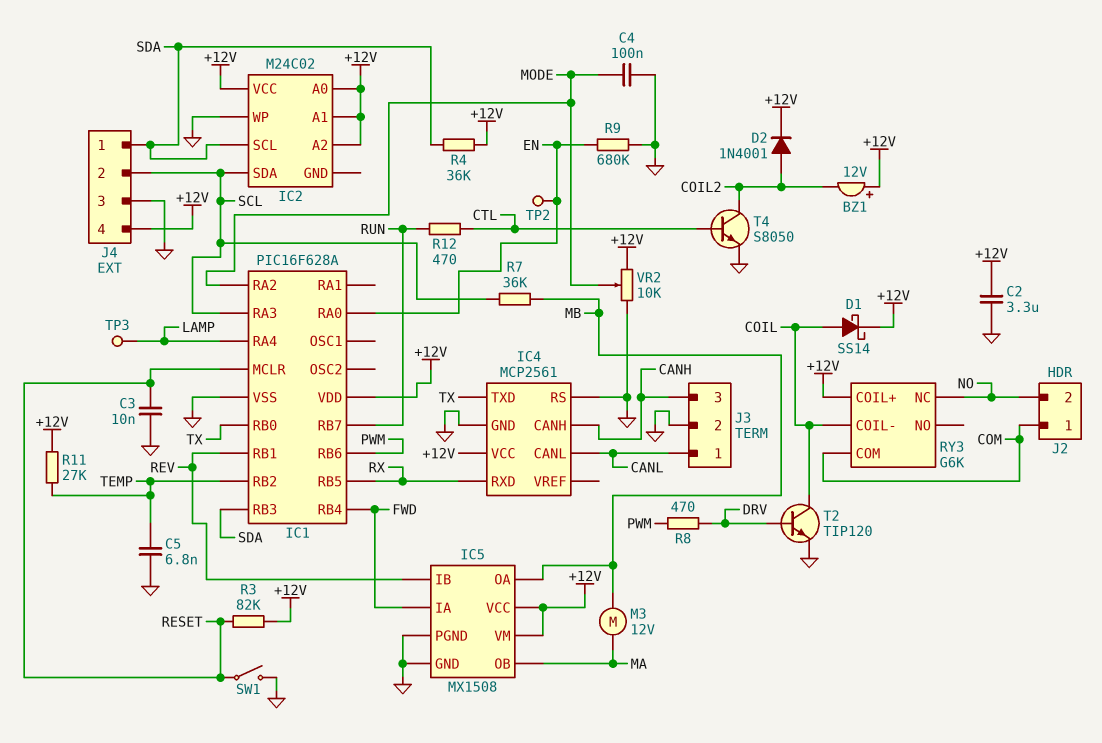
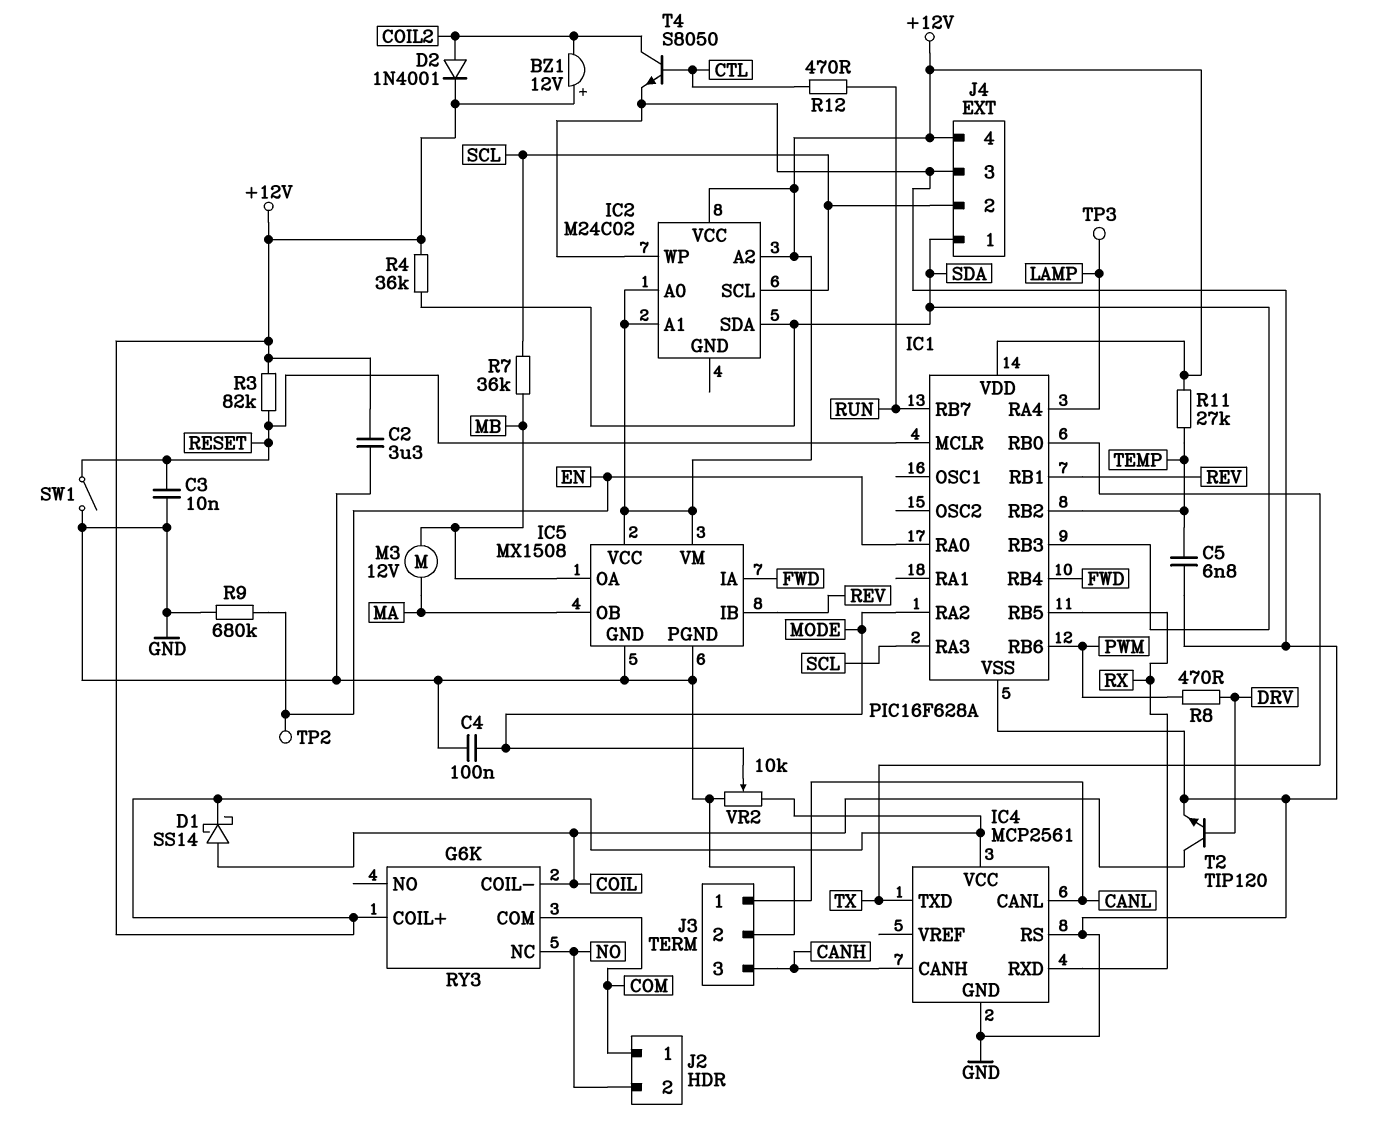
IC2 pin SCL: SDA -> SCL
IC2 pin SDA: SCL -> SDA

